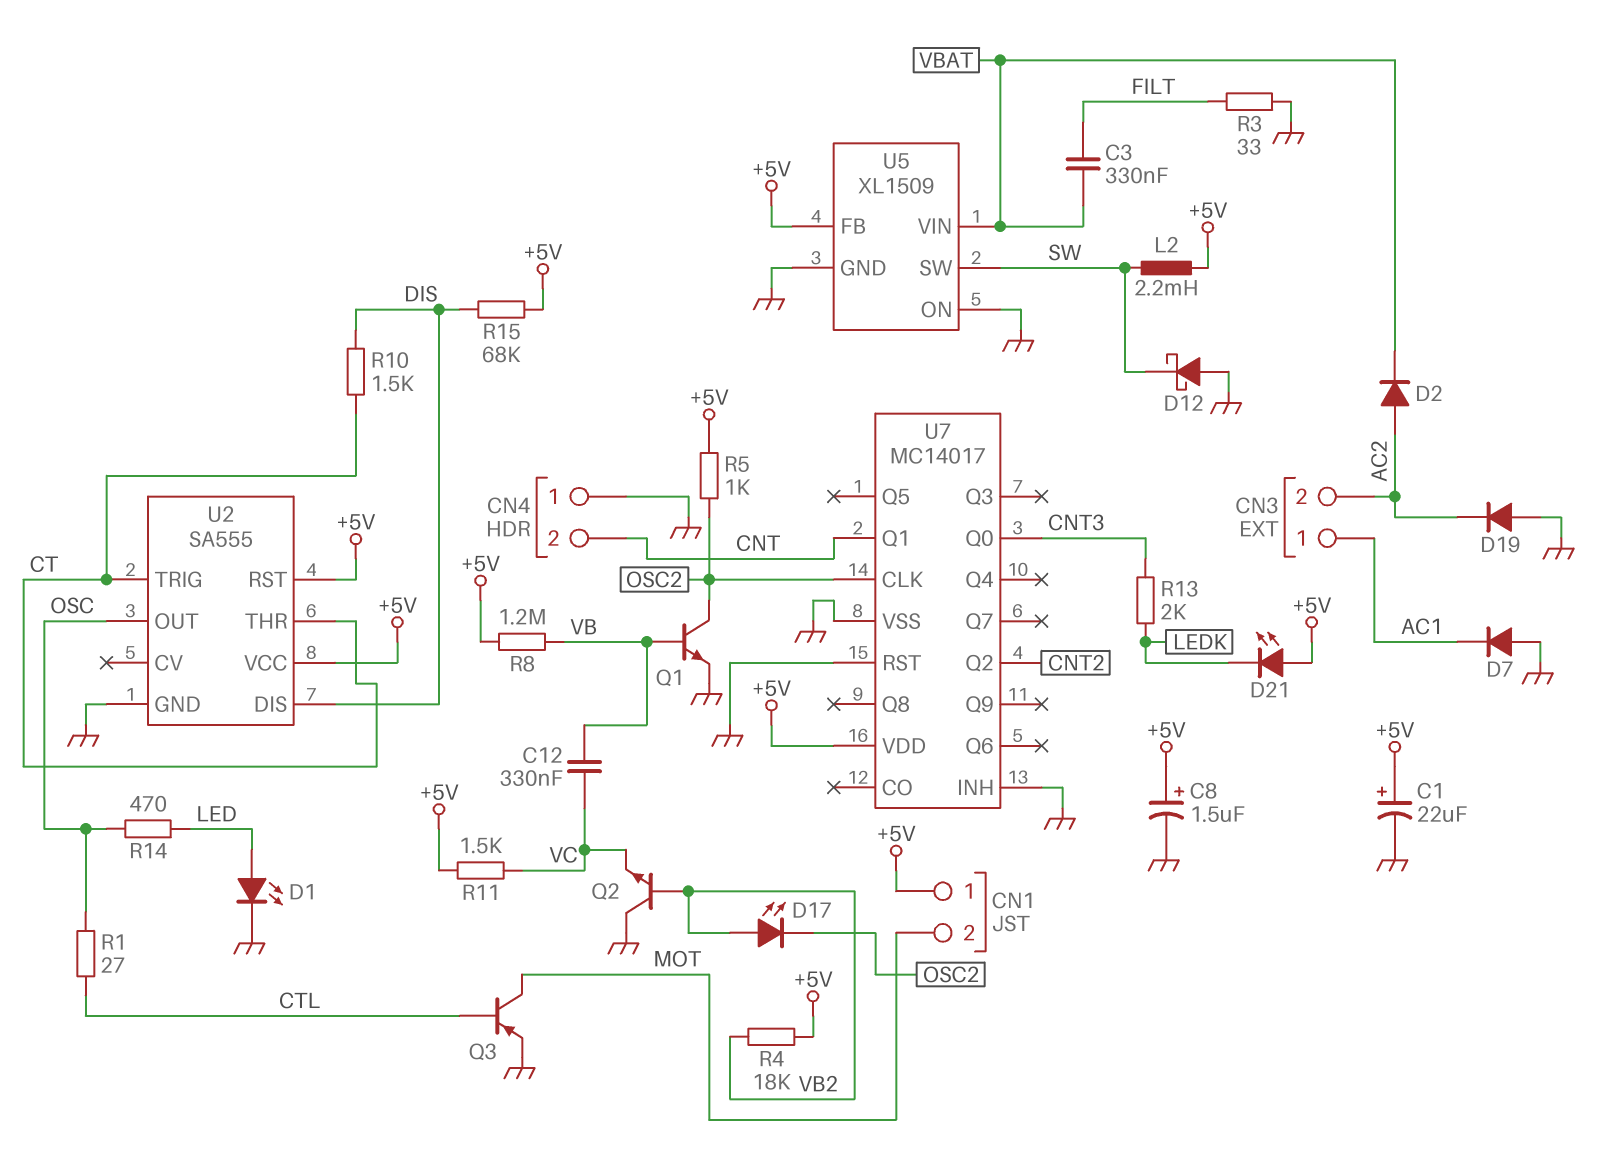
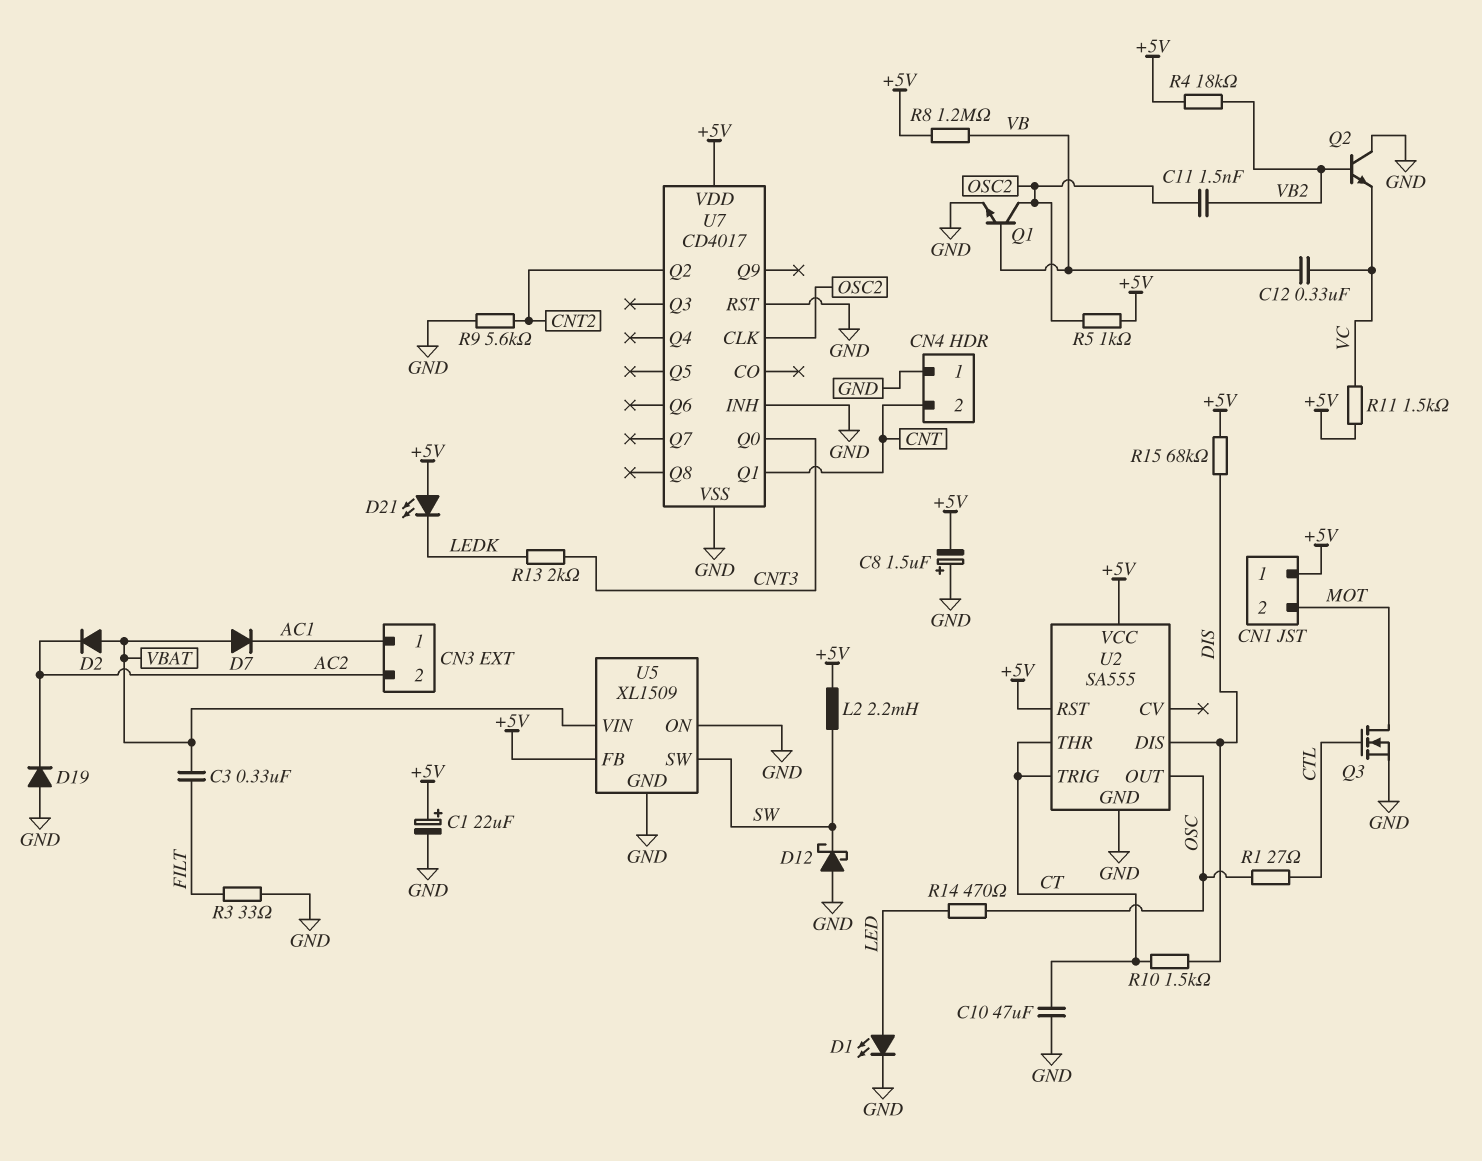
C8: 1.5uF (plus +5V, minus GND) -> 1.5uF (plus GND, minus +5V)
C10: none -> 47uF (CT, GND)
C11: none -> 1.5nF (OSC2, VB2)
D2: diode (A AC2, K VBAT) -> diode (A VBAT, K AC2)
D7: diode (A GND, K AC1) -> diode (A VBAT, K AC1)
D17: LED (A VB2, K OSC2) -> none
Q3: PNP (B CTL, C MOT, E GND) -> NMOS (G CTL, D MOT, S GND)
R9: none -> 5.6k (CNT2, GND)
U7: MC14017 -> CD4017

